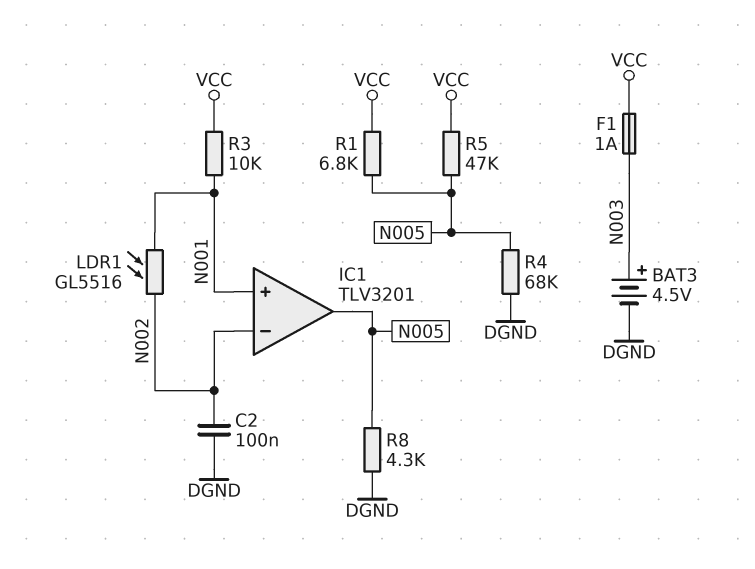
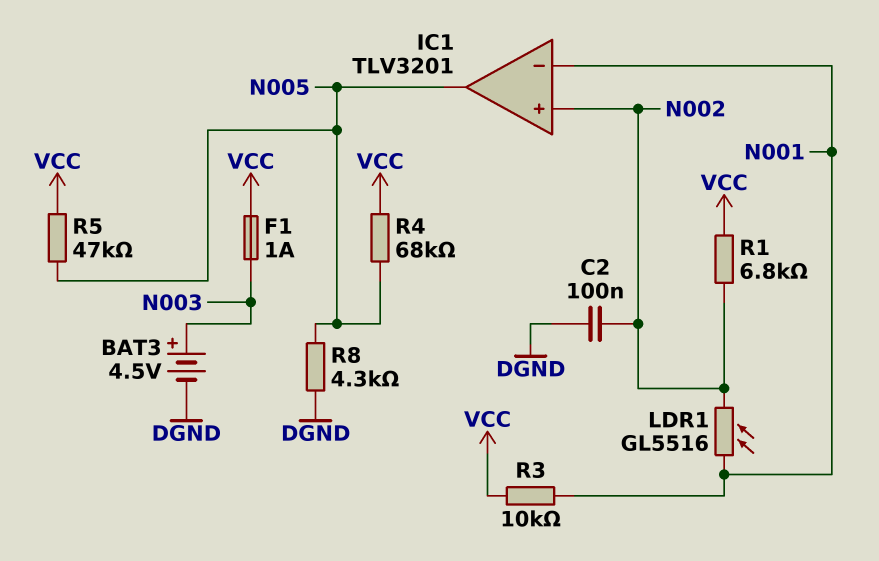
IC1 pin in+: N001 -> N002
IC1 pin in-: N002 -> N001
R1: 6.8k (N005, VCC) -> 6.8k (N002, VCC)
R4: 68k (DGND, N005) -> 68k (N005, VCC)

